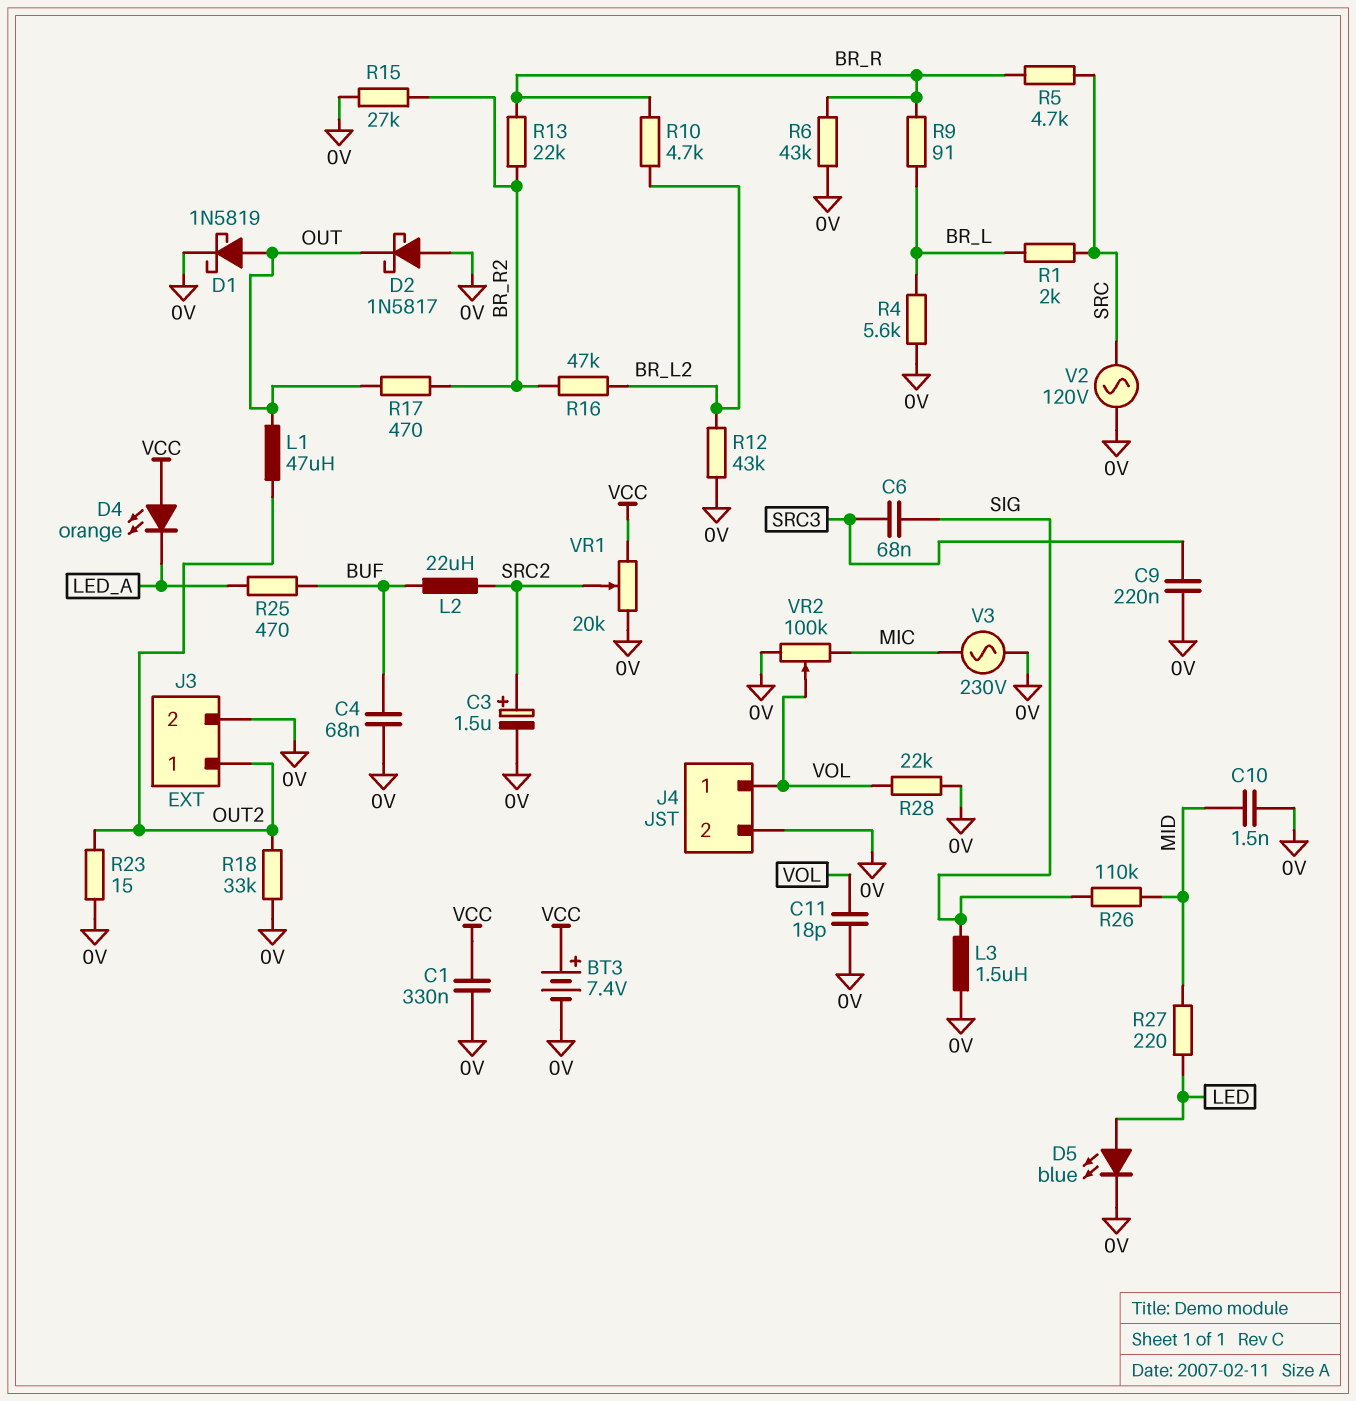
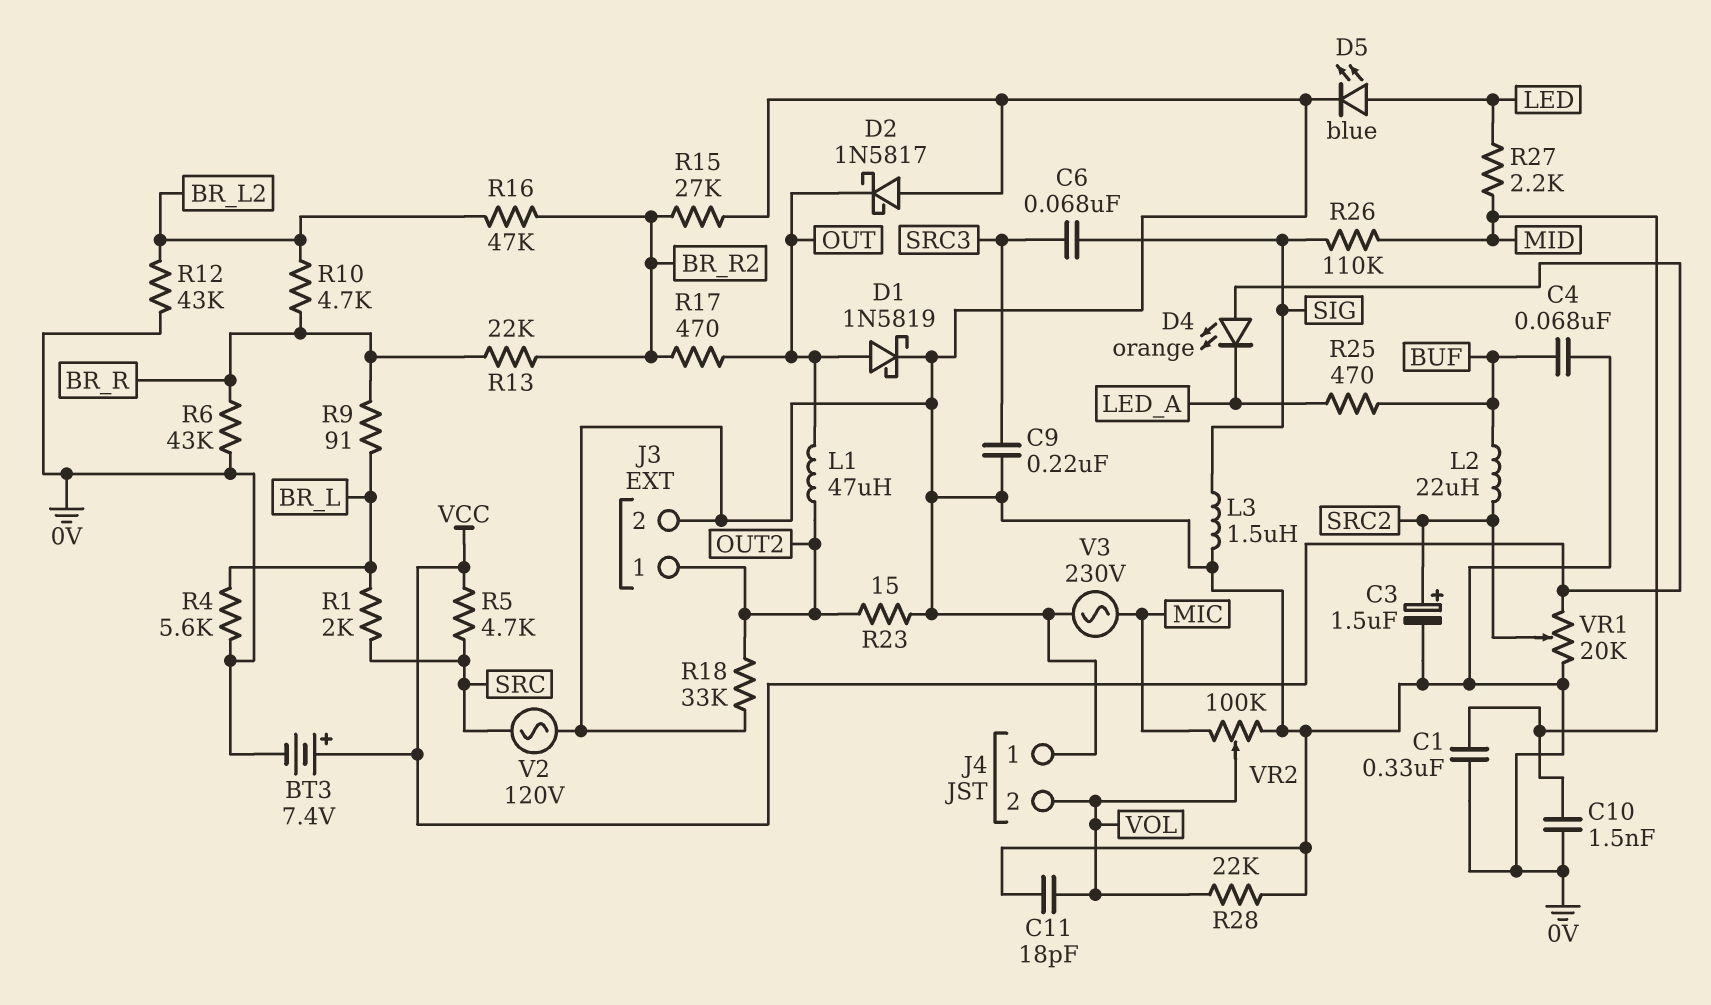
C1: 330nF (0V, VCC) -> 330nF (0V, MID)
J4 pin 1: VOL -> 0V
J4 pin 2: 0V -> VOL
R5: 4.7k (BR_R, SRC) -> 4.7k (SRC, VCC)
R27: 220 (LED, MID) -> 2.2k (LED, MID)

